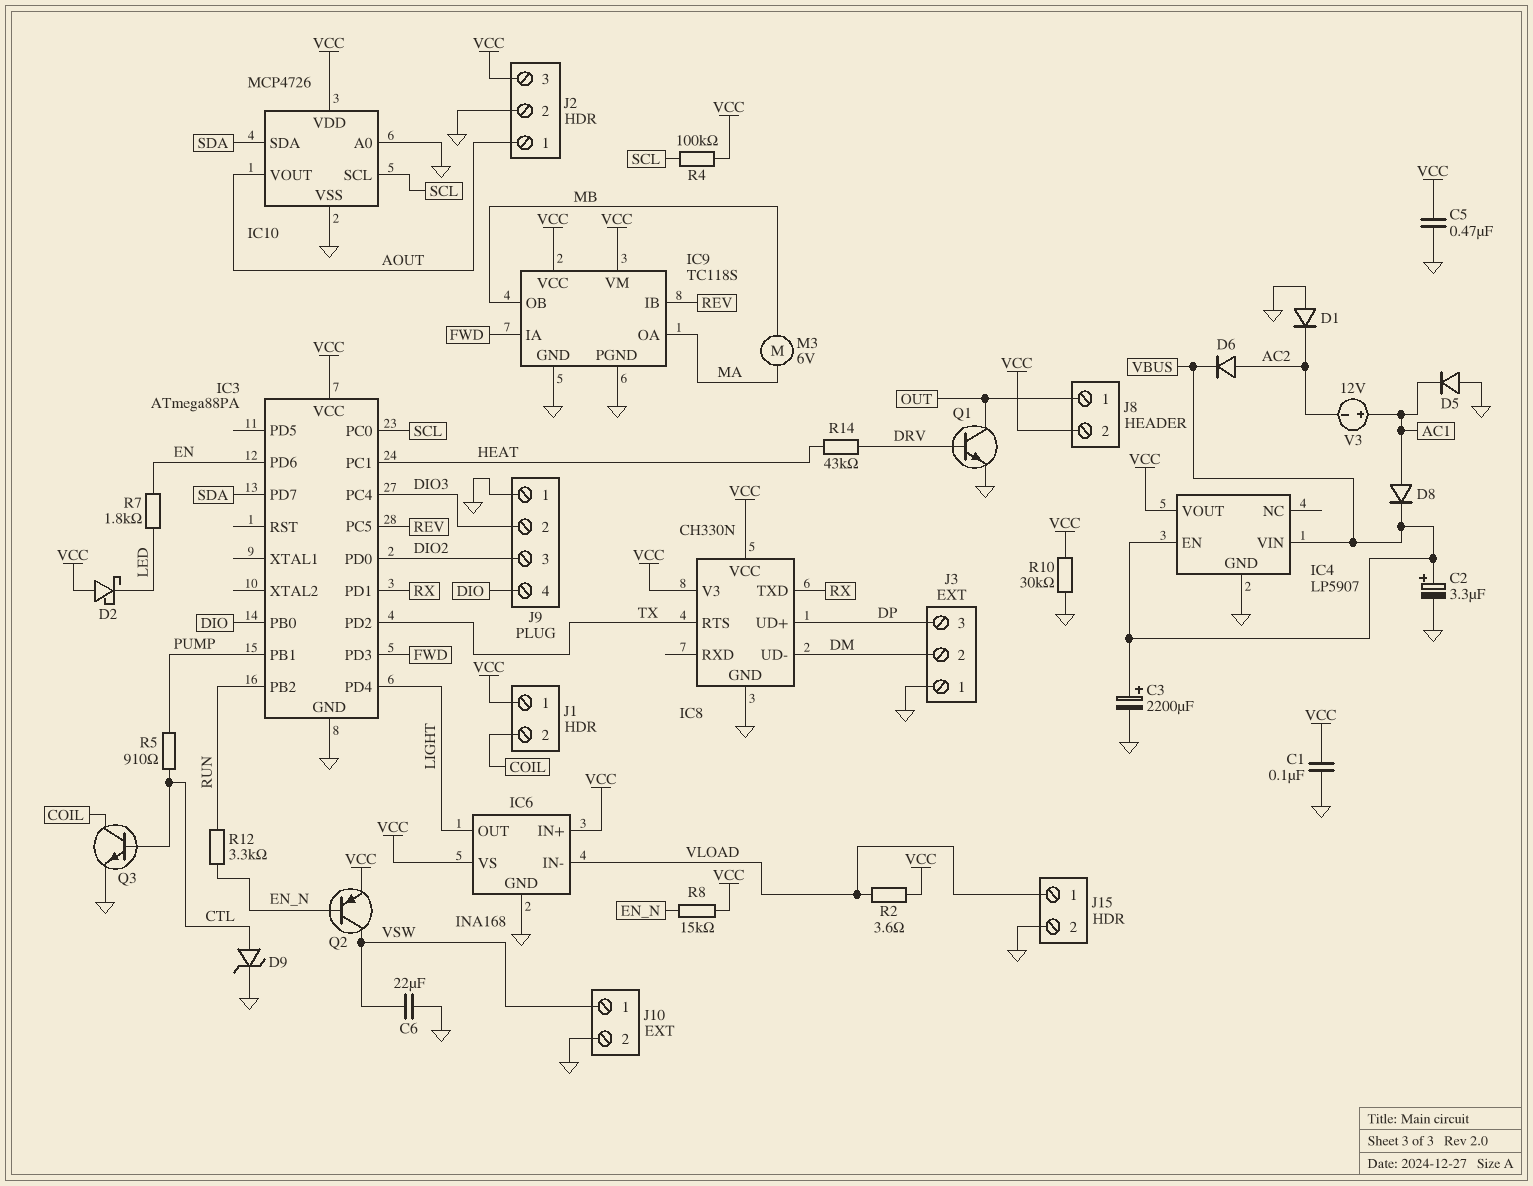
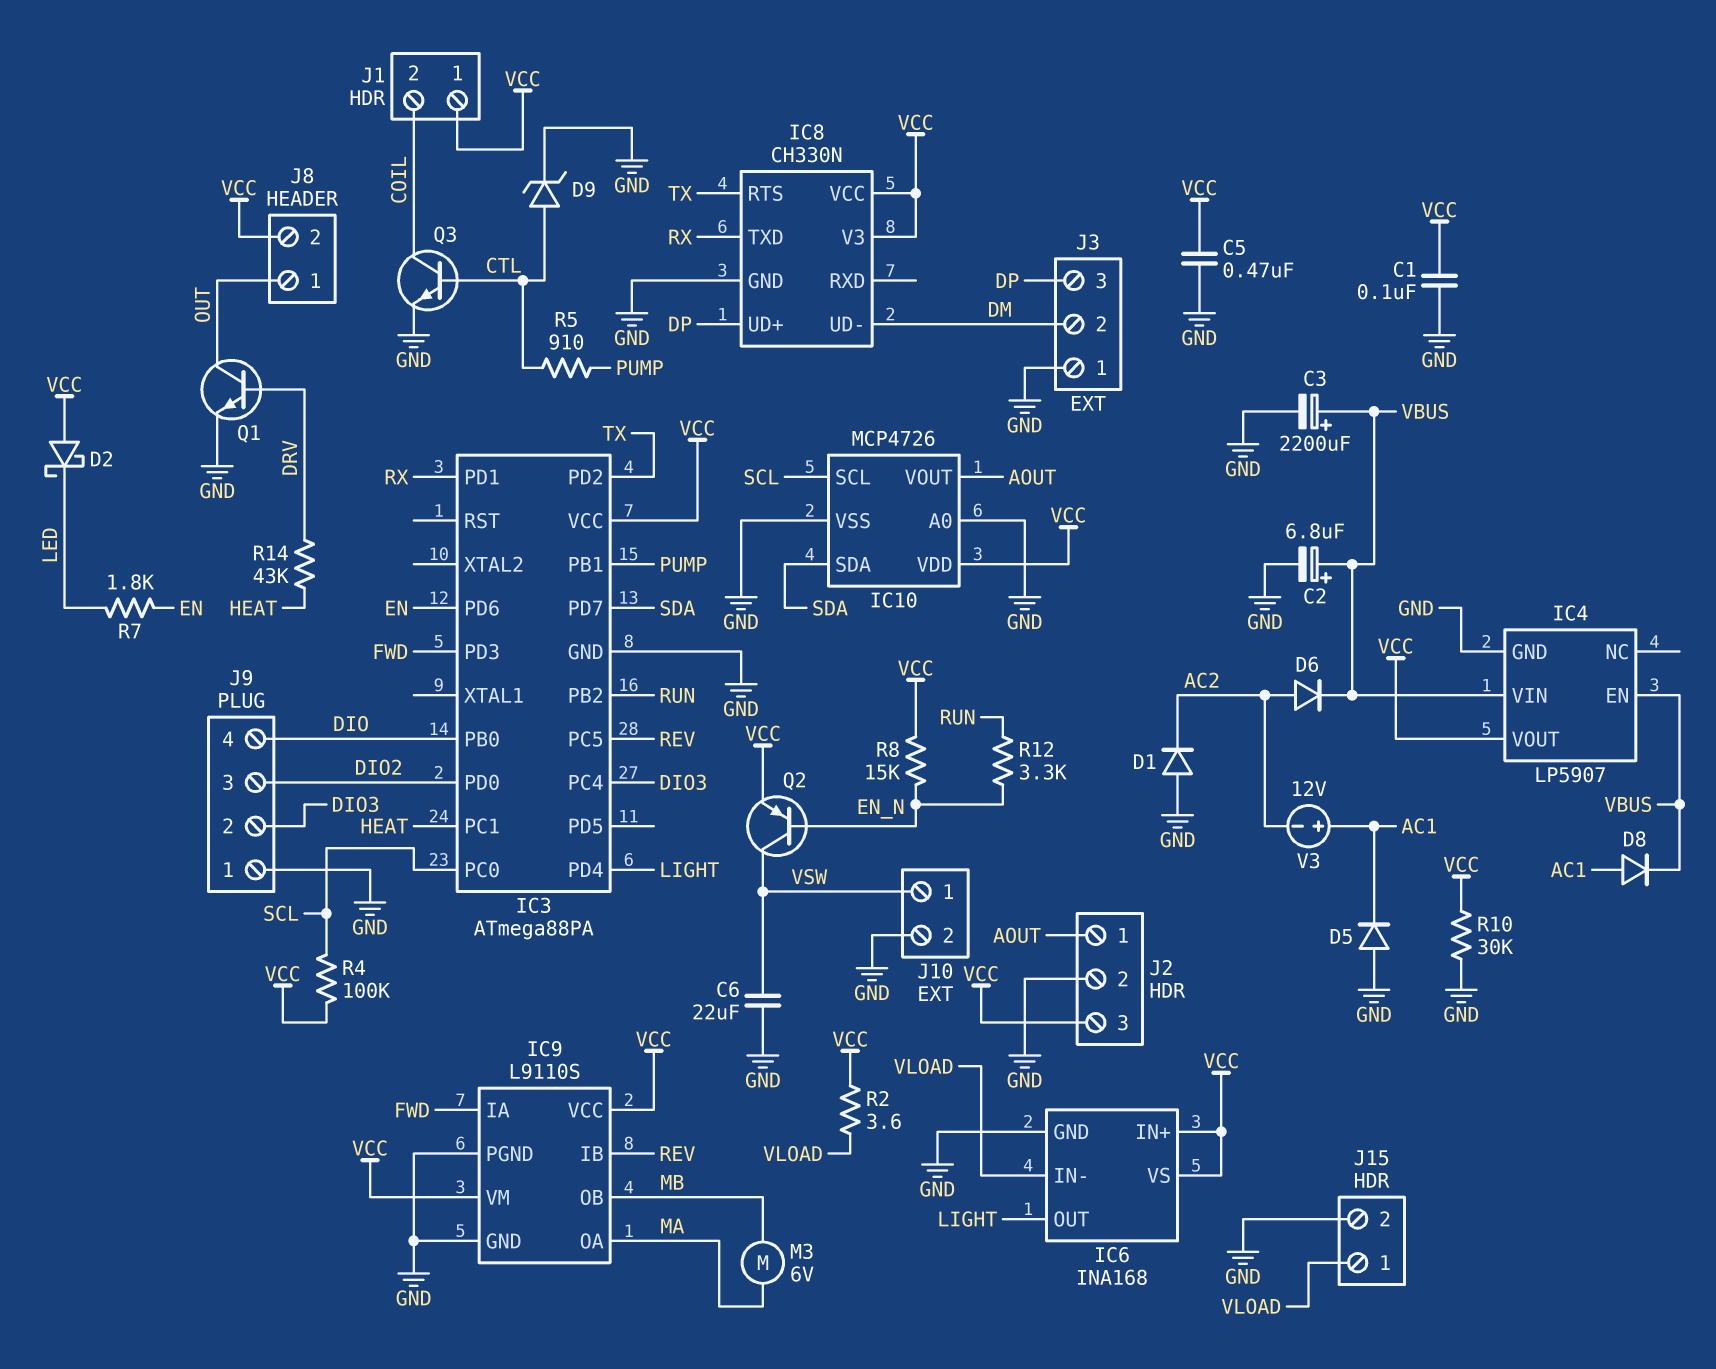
C2: 3.3uF (plus VBUS, minus GND) -> 6.8uF (plus VBUS, minus GND)
IC9: TC118S -> L9110S

